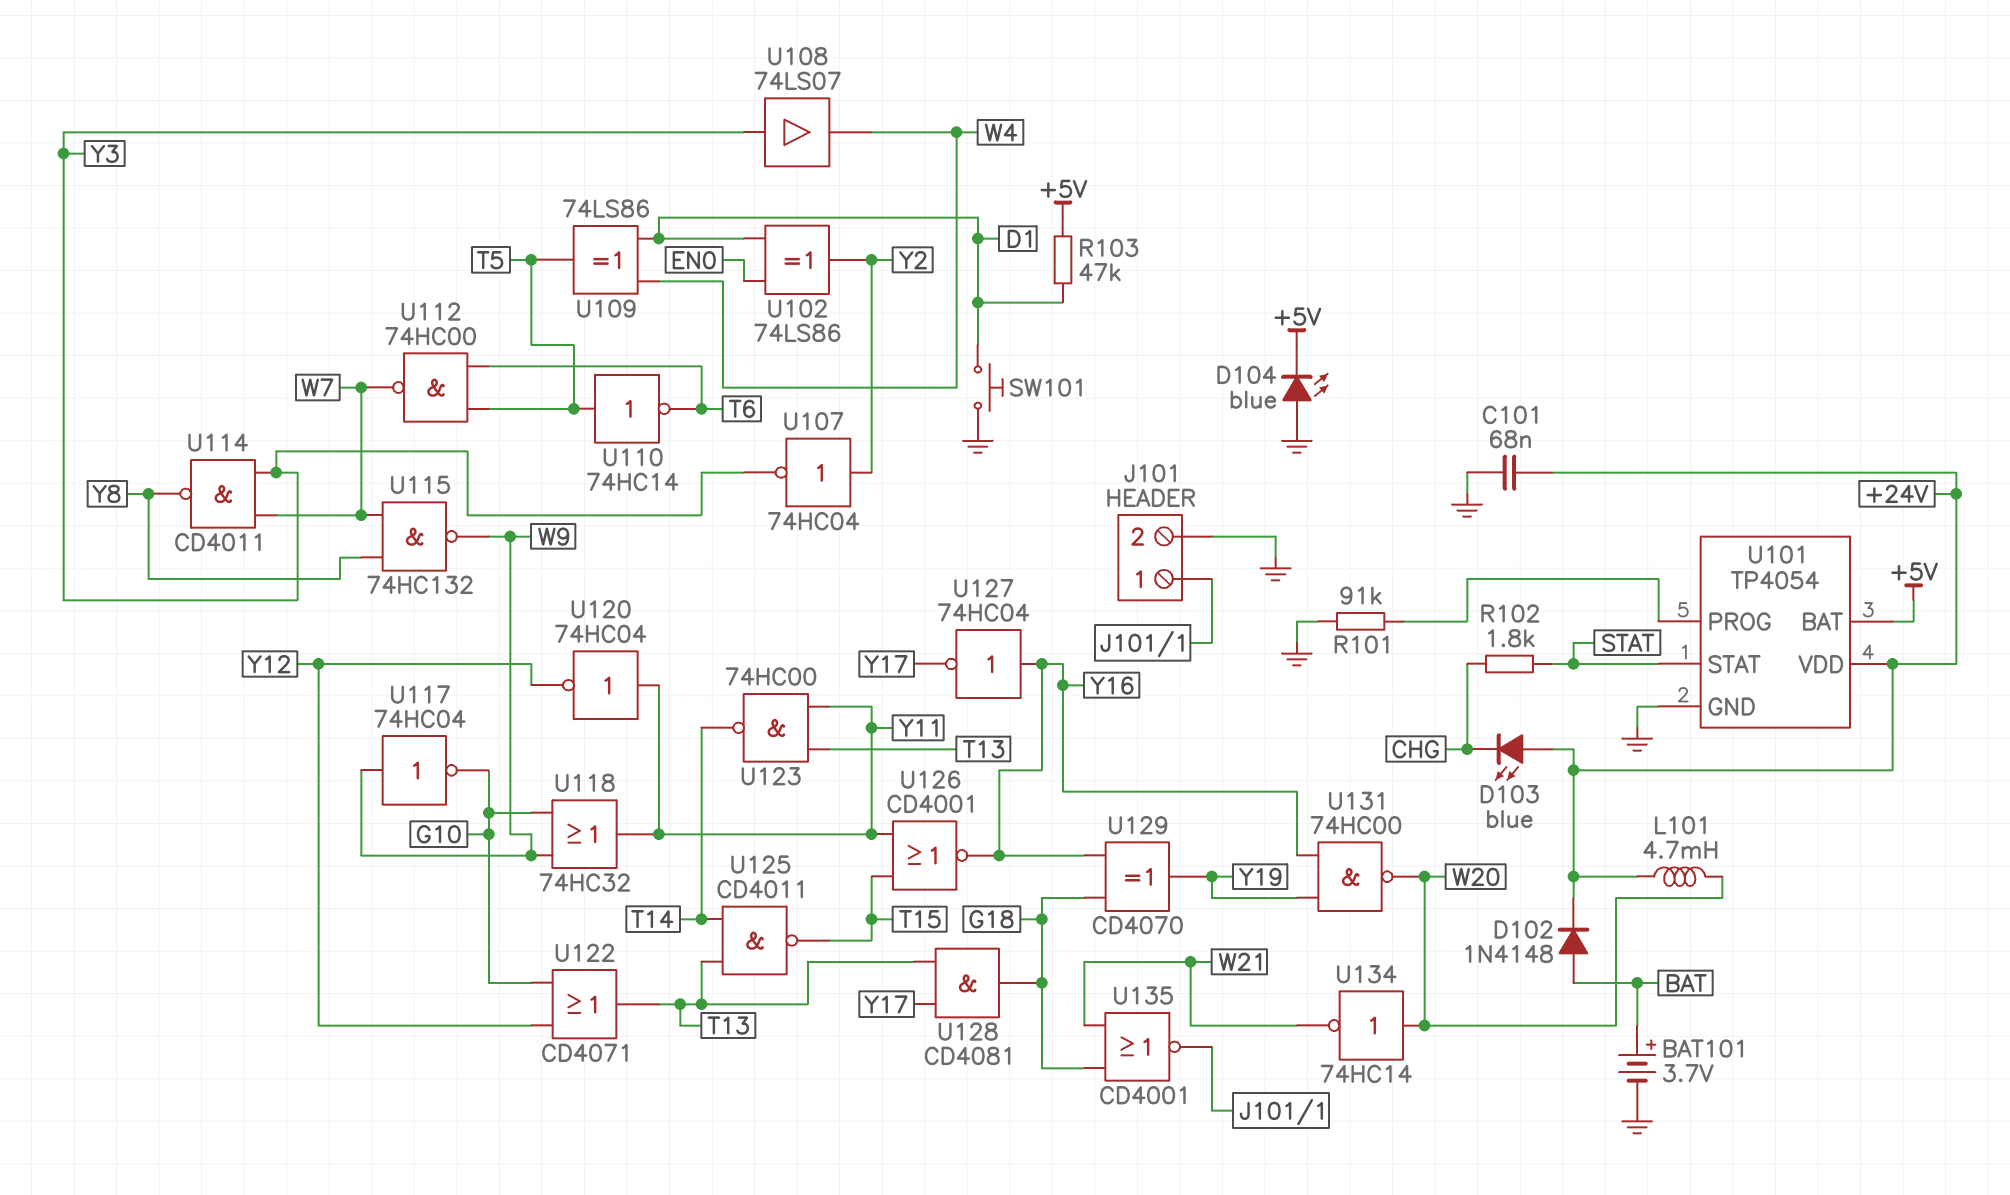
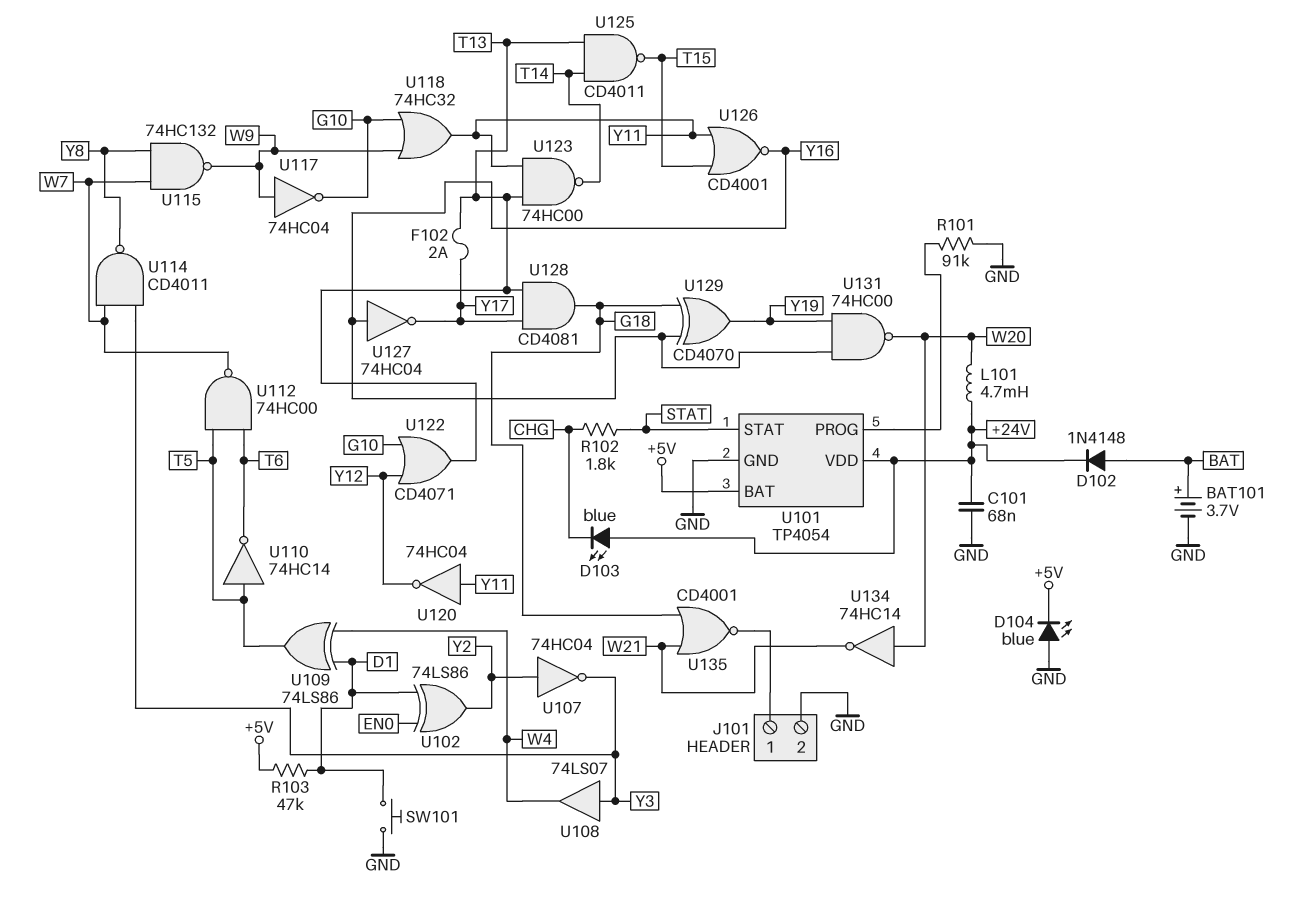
F102: none -> 2A (T13, Y17)

